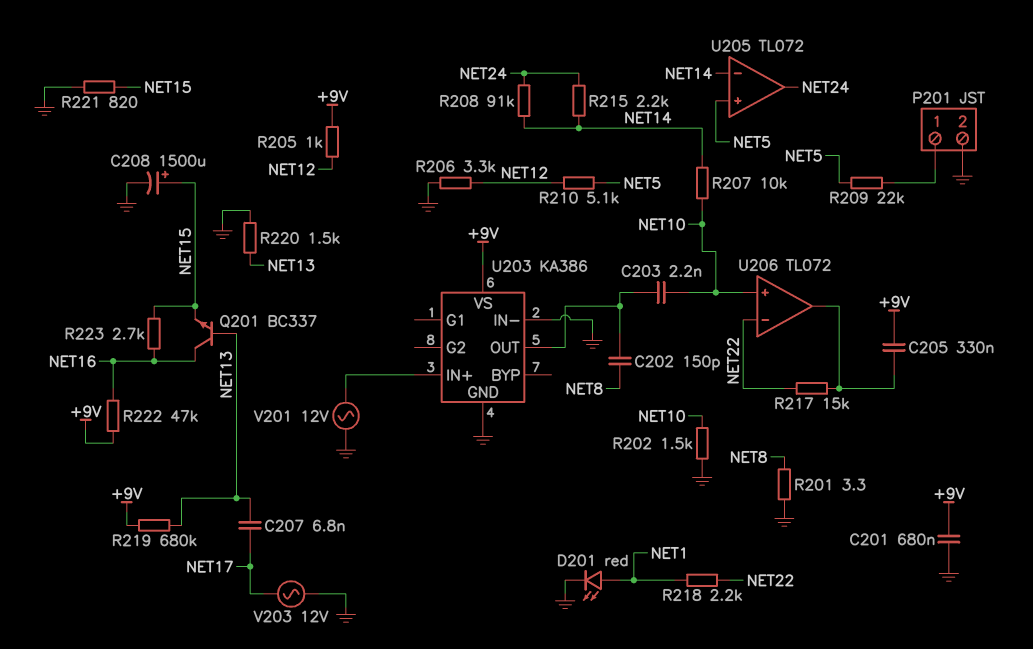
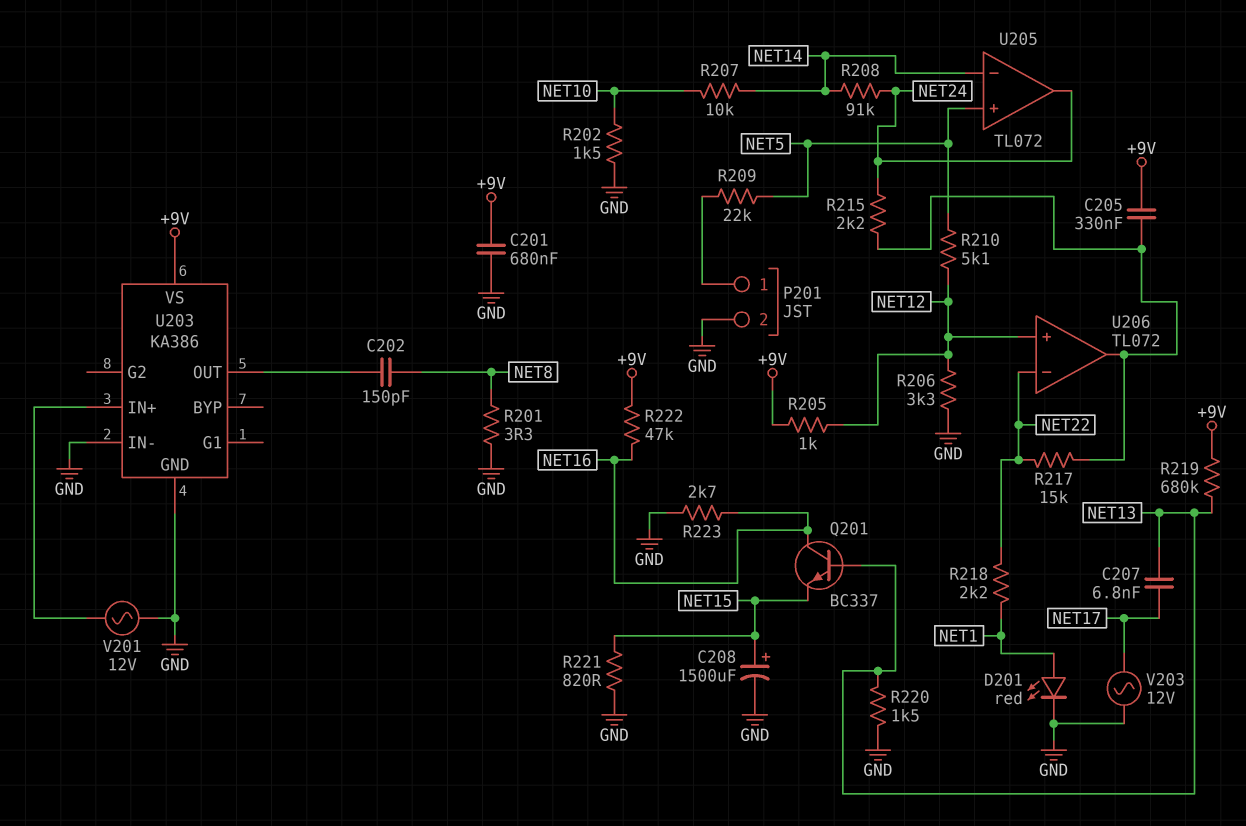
C203: 2.2nF (NET10, U203/OUT) -> none
R215: 2.2k (NET14, NET24) -> 2.2k (NET24, U206/out)
R223: 2.7k (NET15, NET16) -> 2.7k (GND, NET16)
U206 pin in+: NET10 -> NET12

